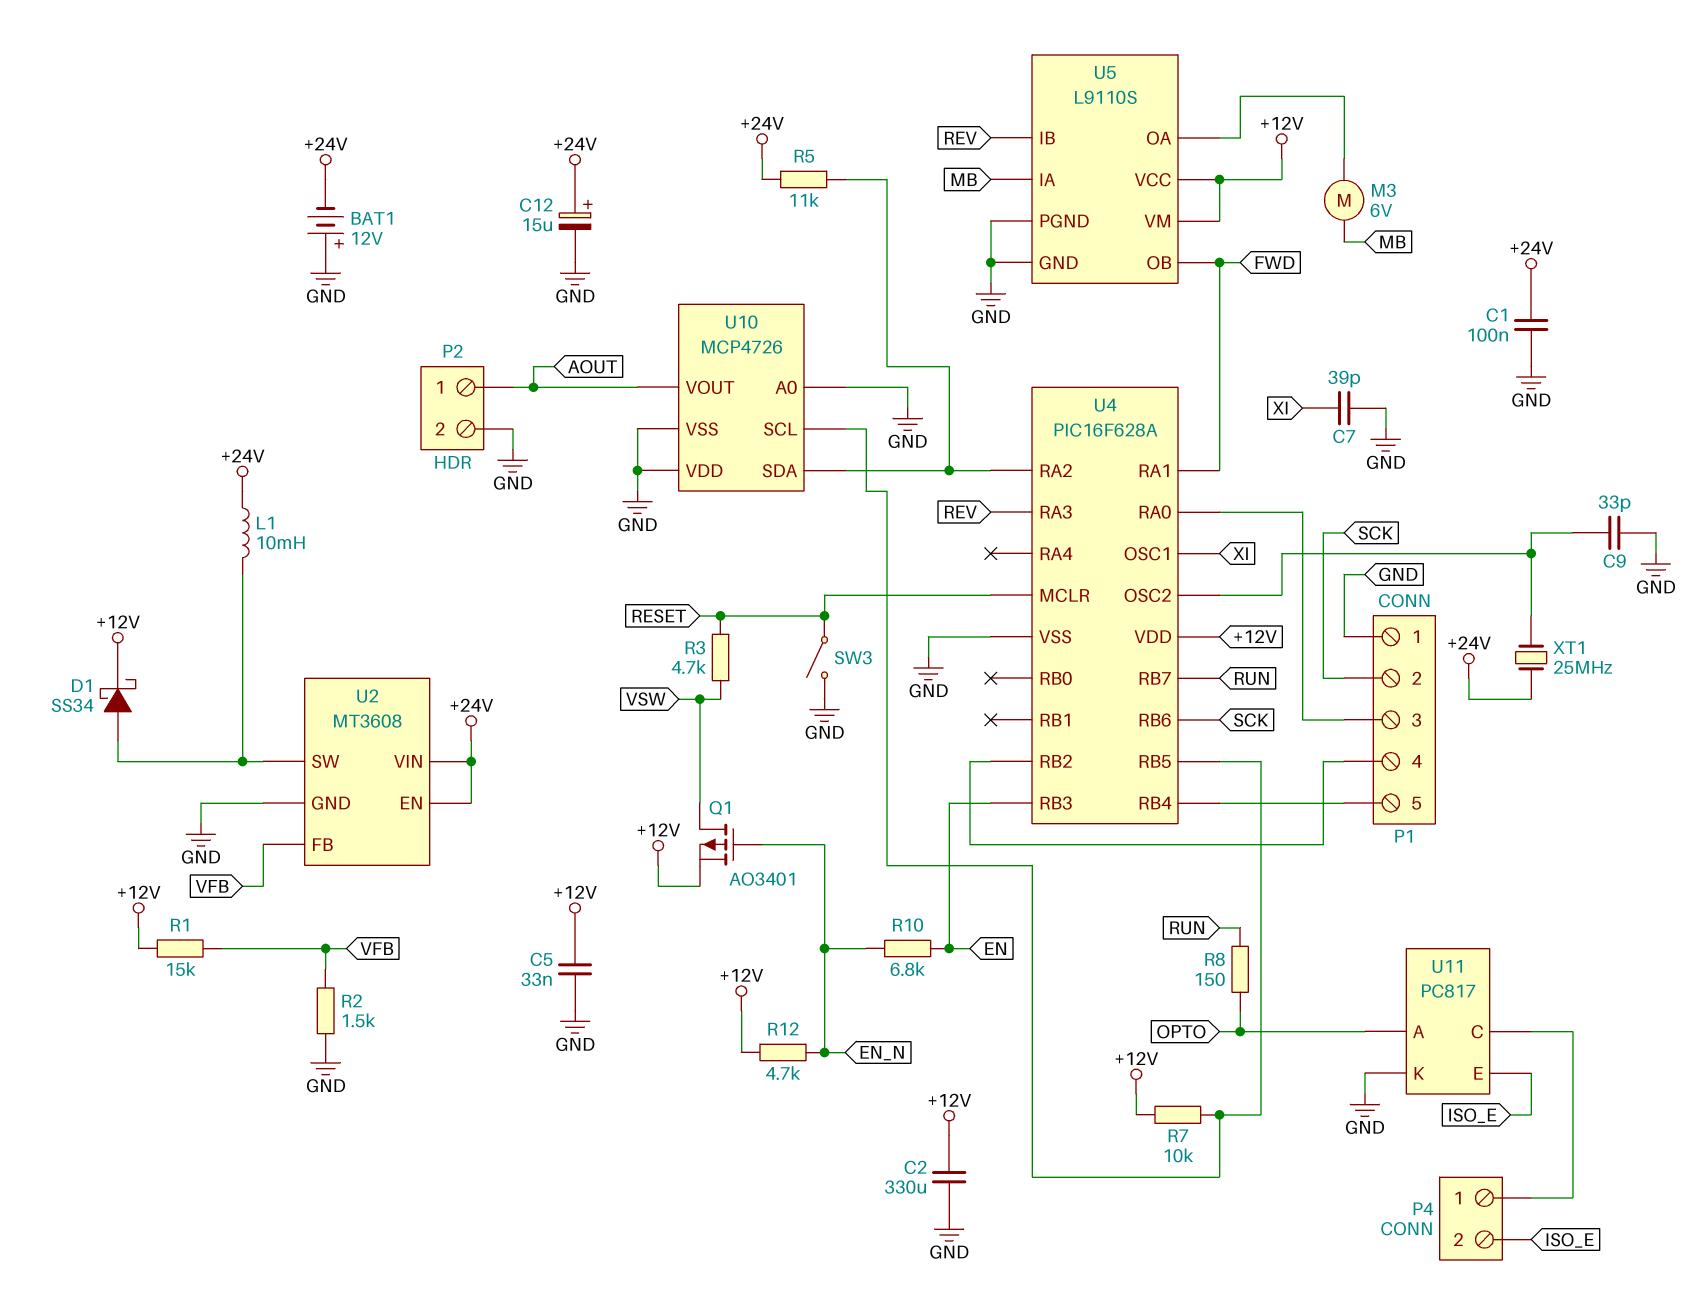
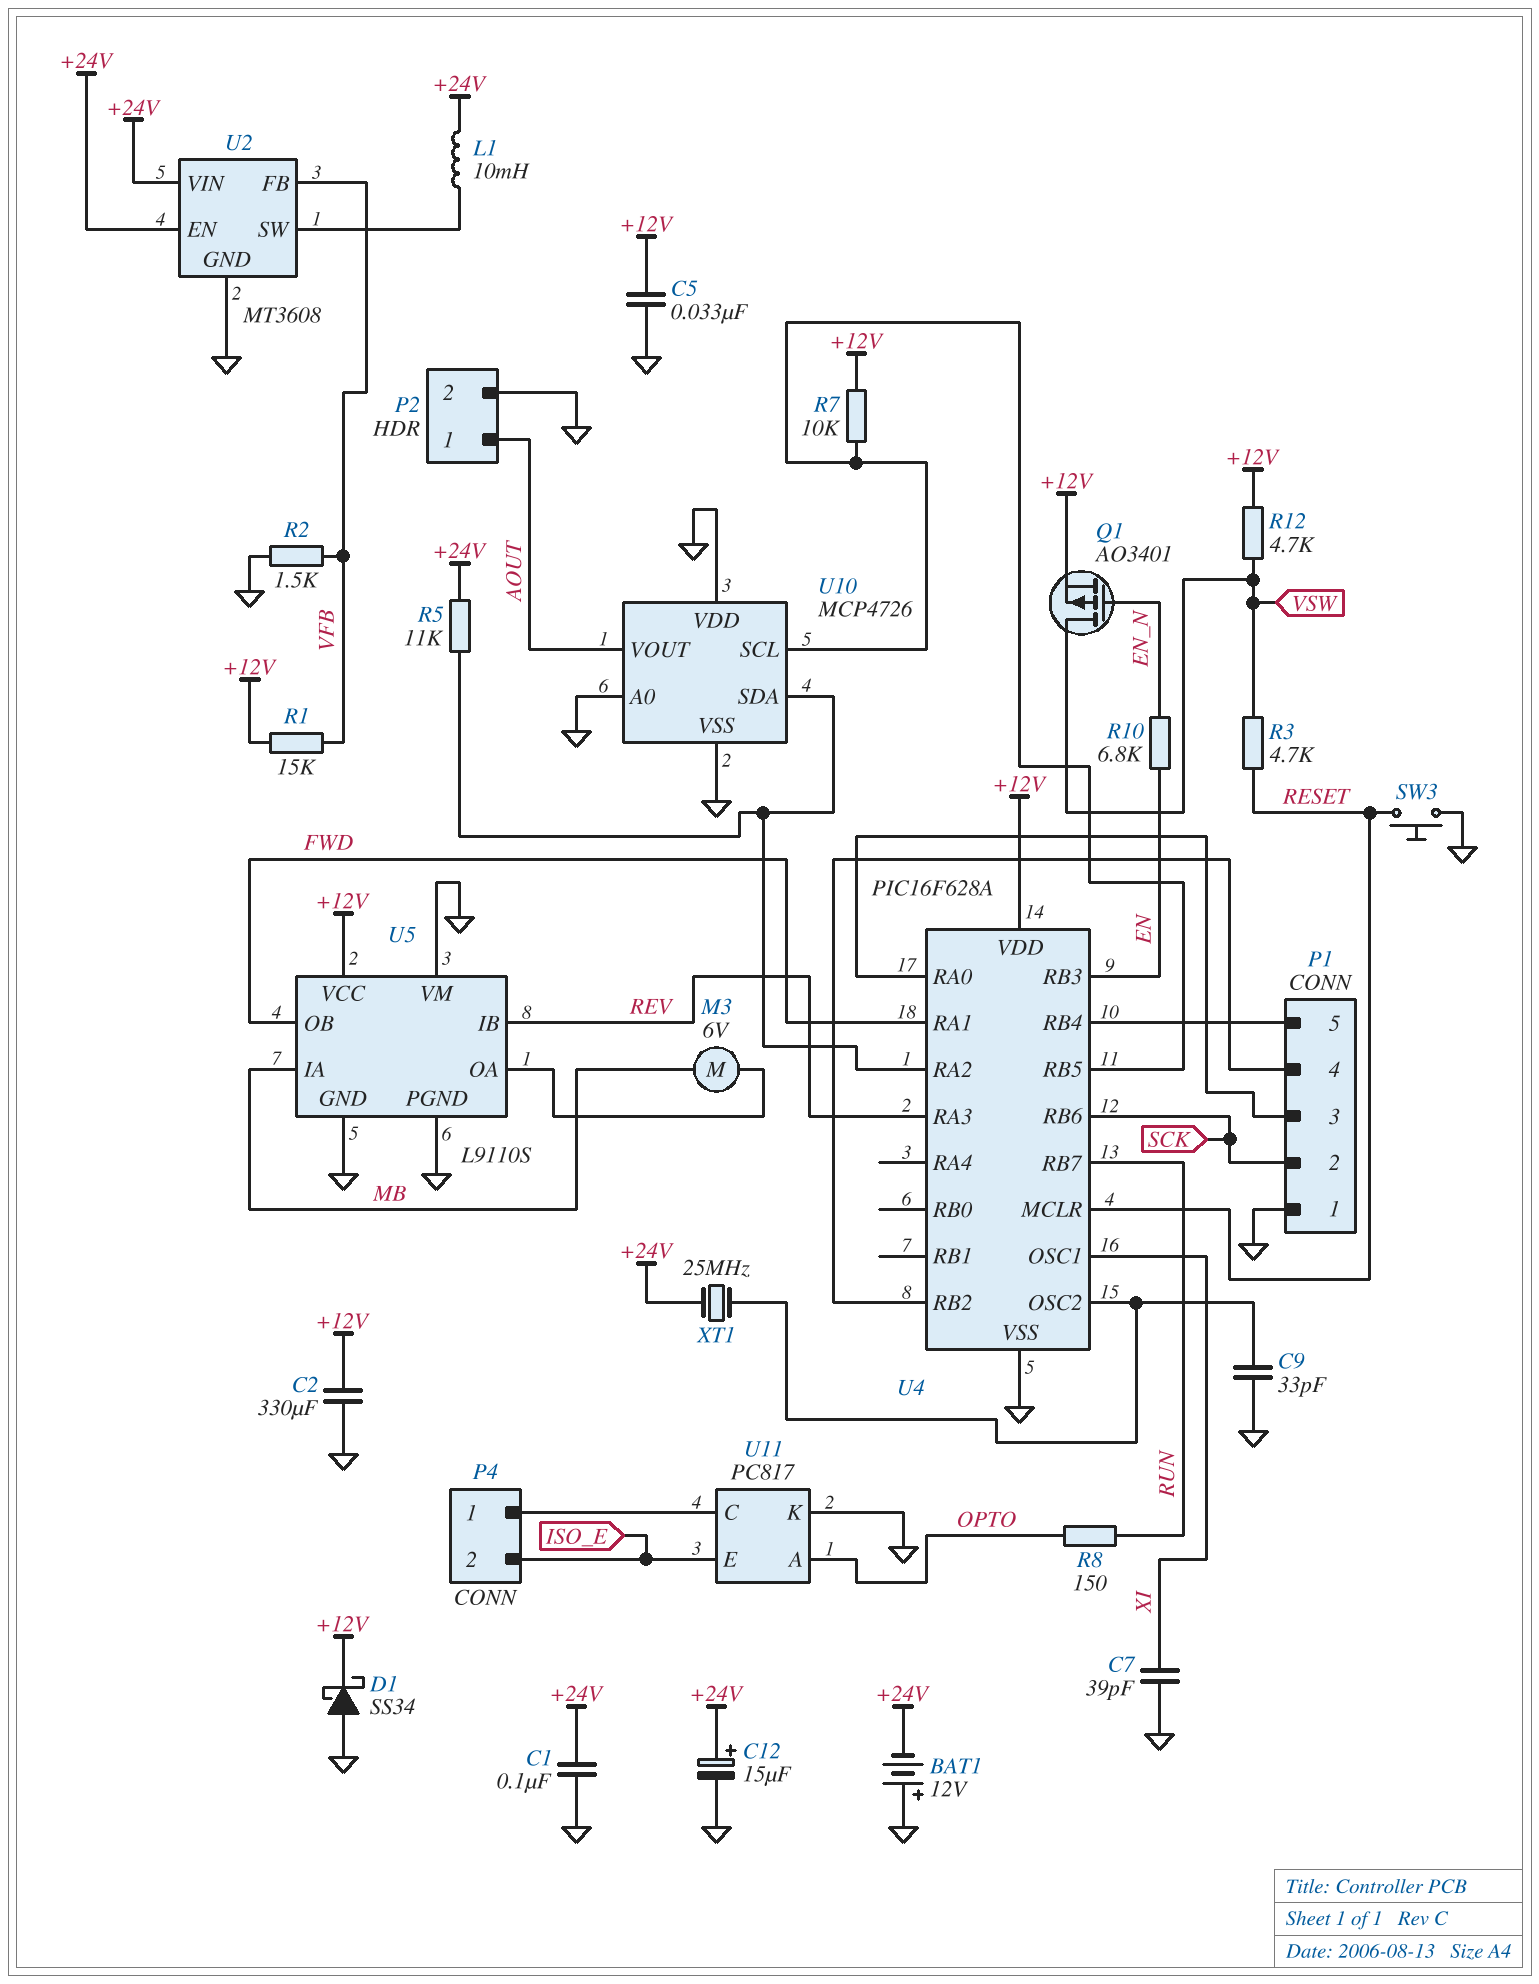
D1: schottky SS34 (A U2/SW, K +12V) -> schottky SS34 (A GND, K +12V)
R12: 4.7k (+12V, EN_N) -> 4.7k (+12V, VSW)
SW3: switch (GND, RESET) -> button (GND, RESET)
U5 pin VM: +12V -> GND

